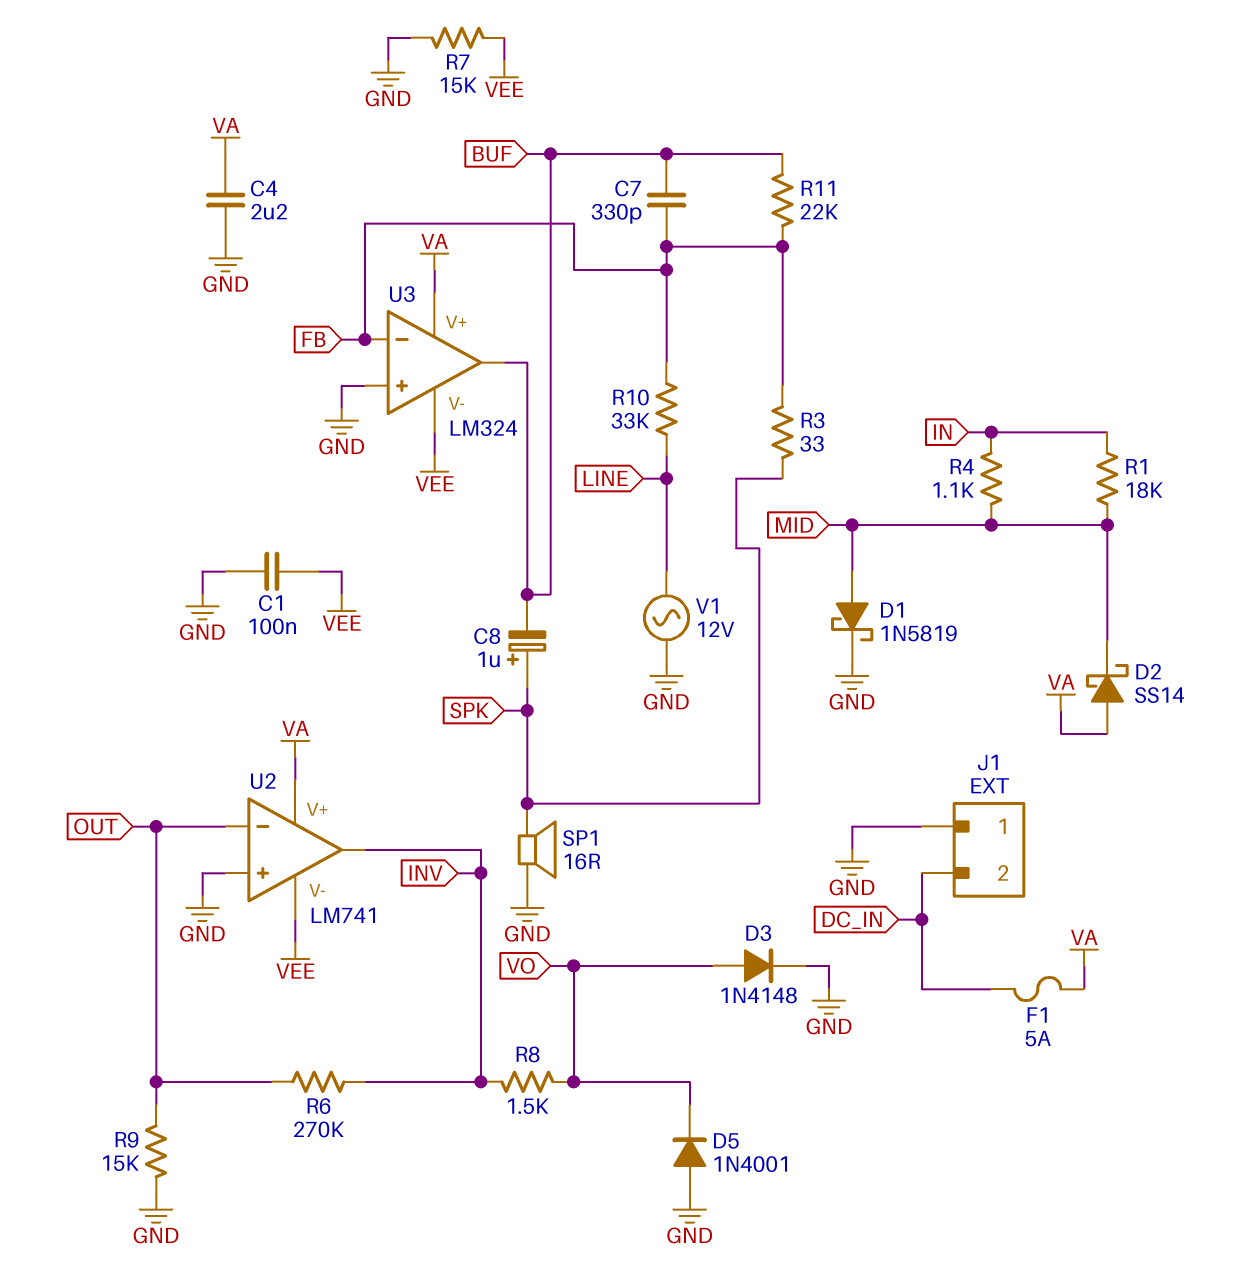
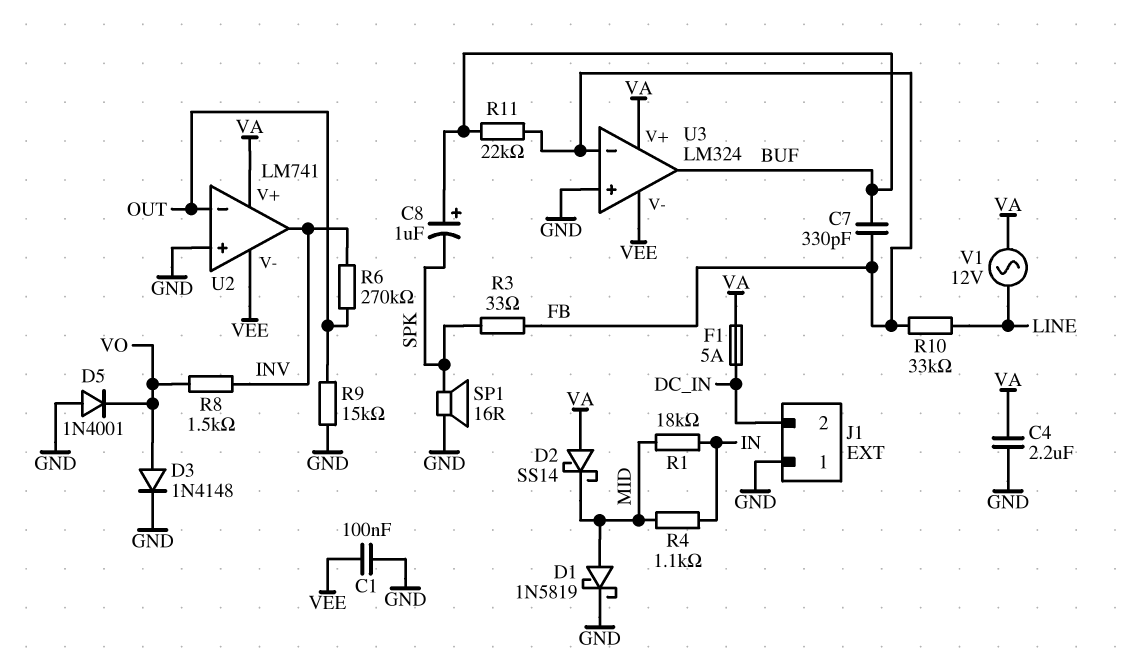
C8: 1uF (plus SPK, minus BUF) -> 1uF (plus BUF, minus SPK)
R7: 15k (GND, VEE) -> none
V1: AC 12V (GND, LINE) -> AC 12V (LINE, VA)

